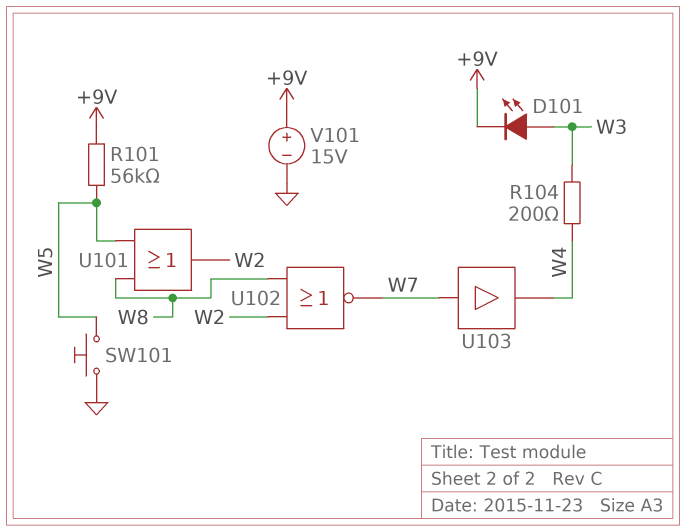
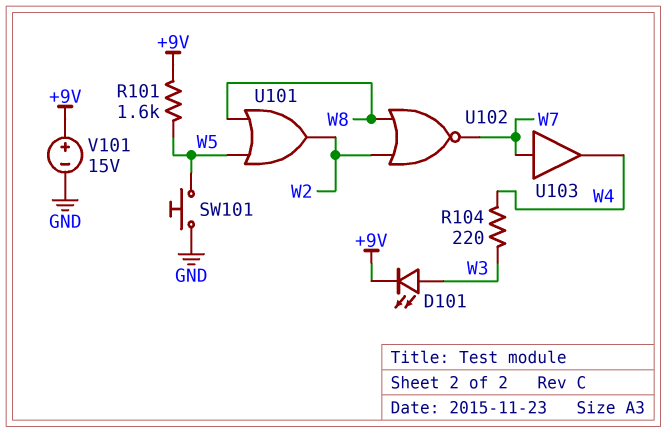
R101: 56k (+9V, W5) -> 1.6k (+9V, W5)
R104: 200 (W3, W4) -> 220 (W3, W4)

